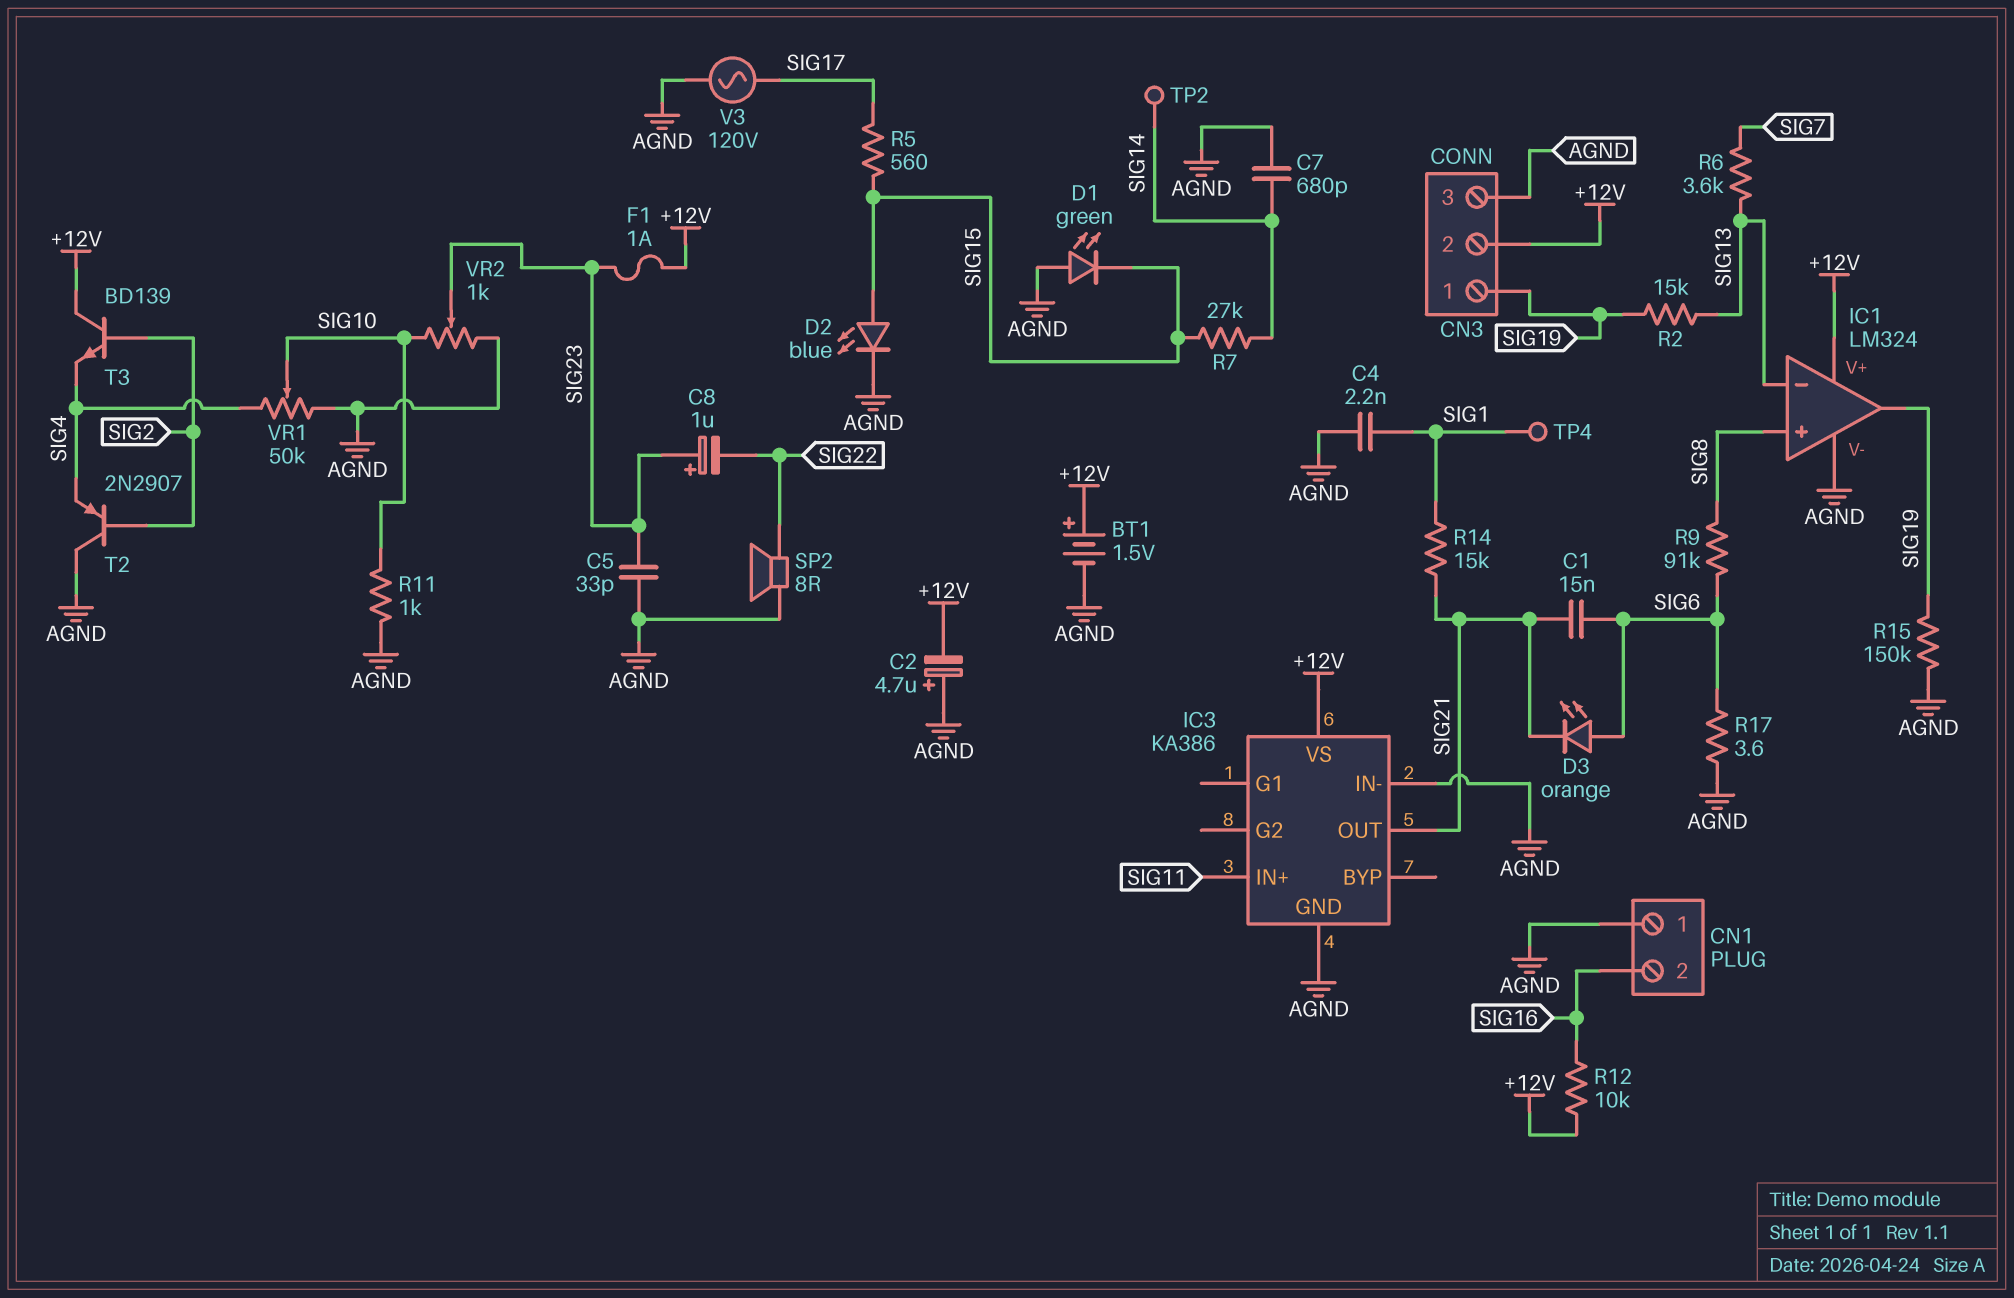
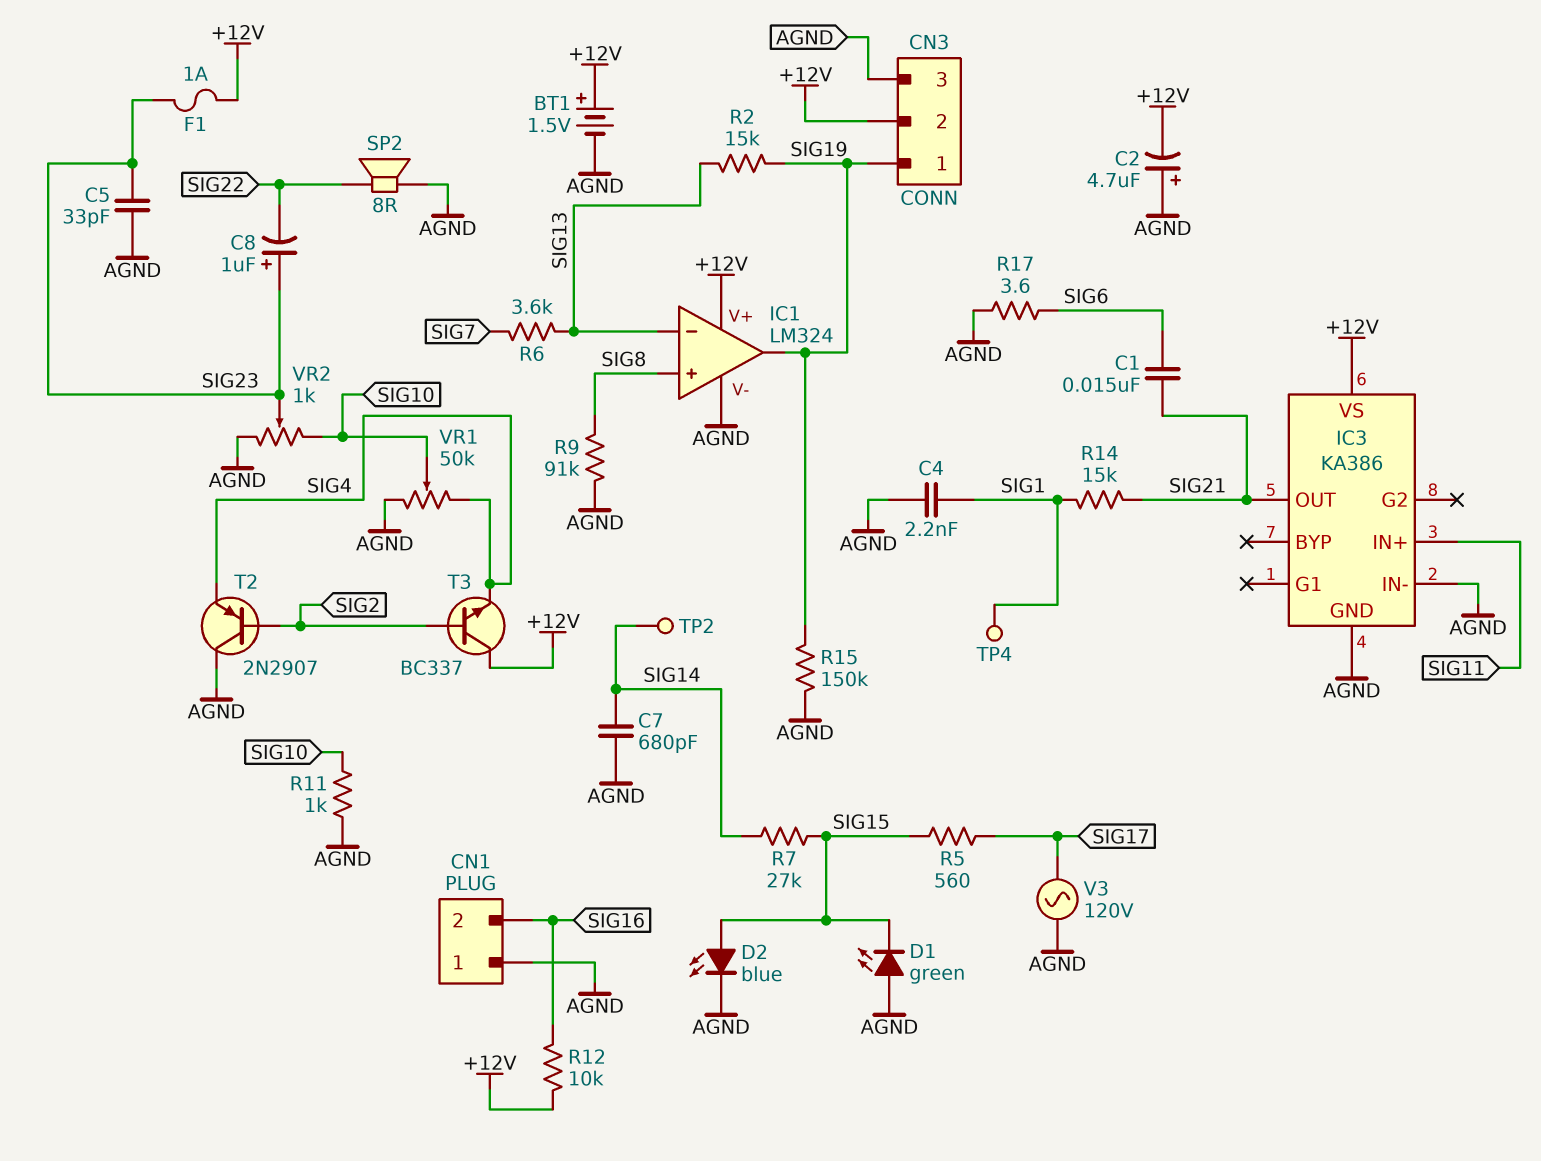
D3: LED orange (A SIG6, K SIG21) -> none
R9: 91k (SIG6, SIG8) -> 91k (AGND, SIG8)
T3: NPN BD139 (B SIG2, C +12V, E SIG4) -> NPN BC337 (B SIG2, C +12V, E SIG4)

